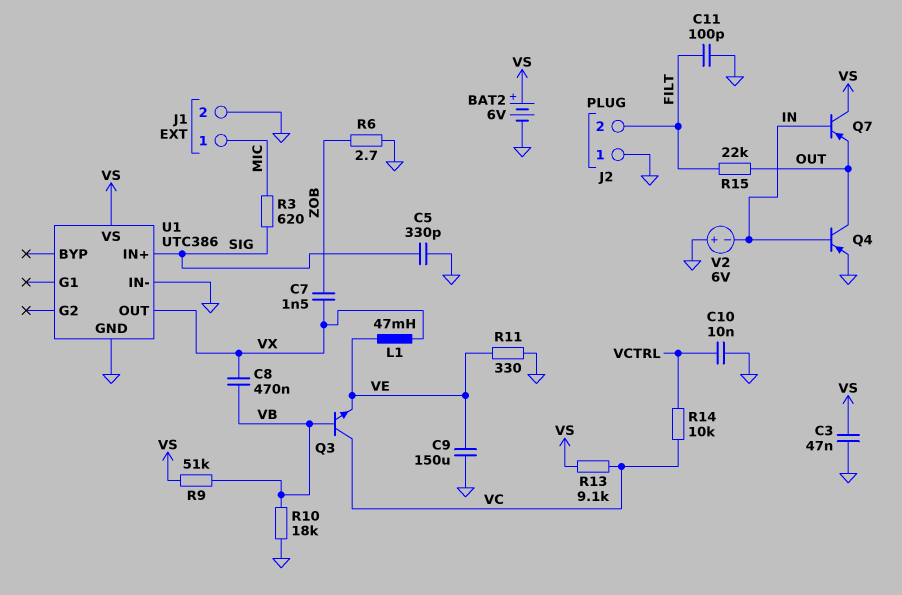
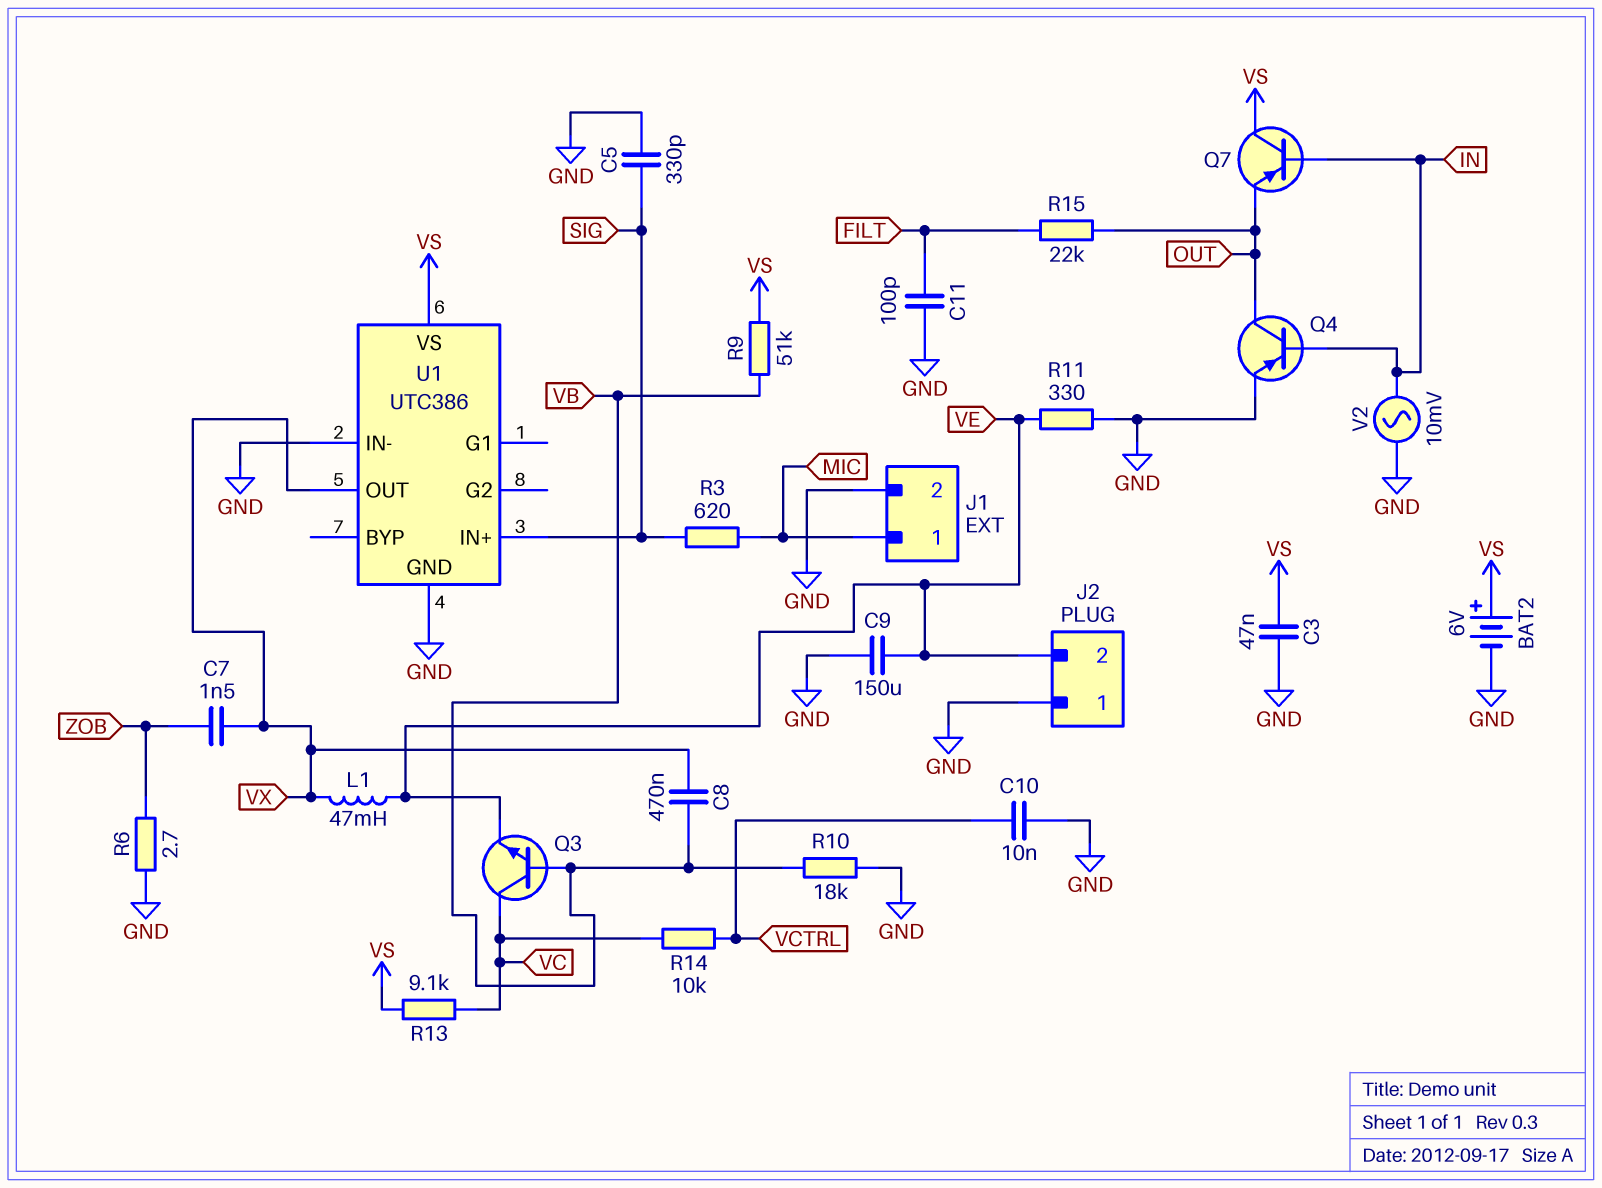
J2 pin 2: FILT -> VE
V2: 6V (plus GND, minus IN) -> AC 10mV (GND, IN)

